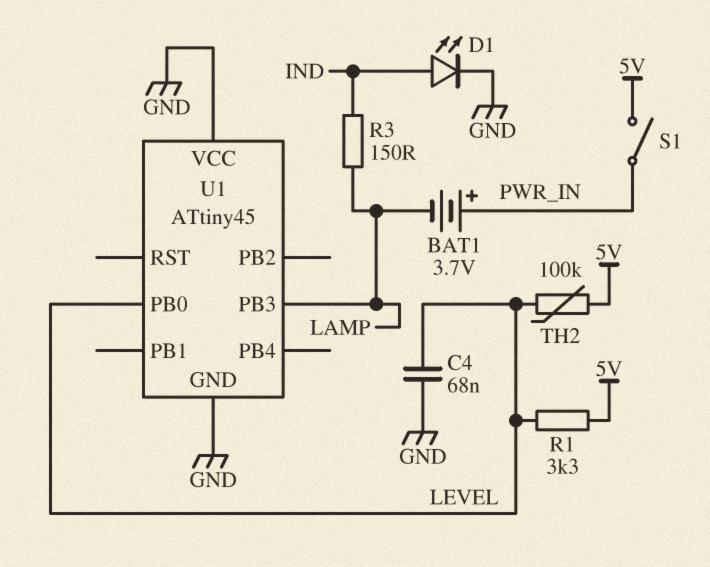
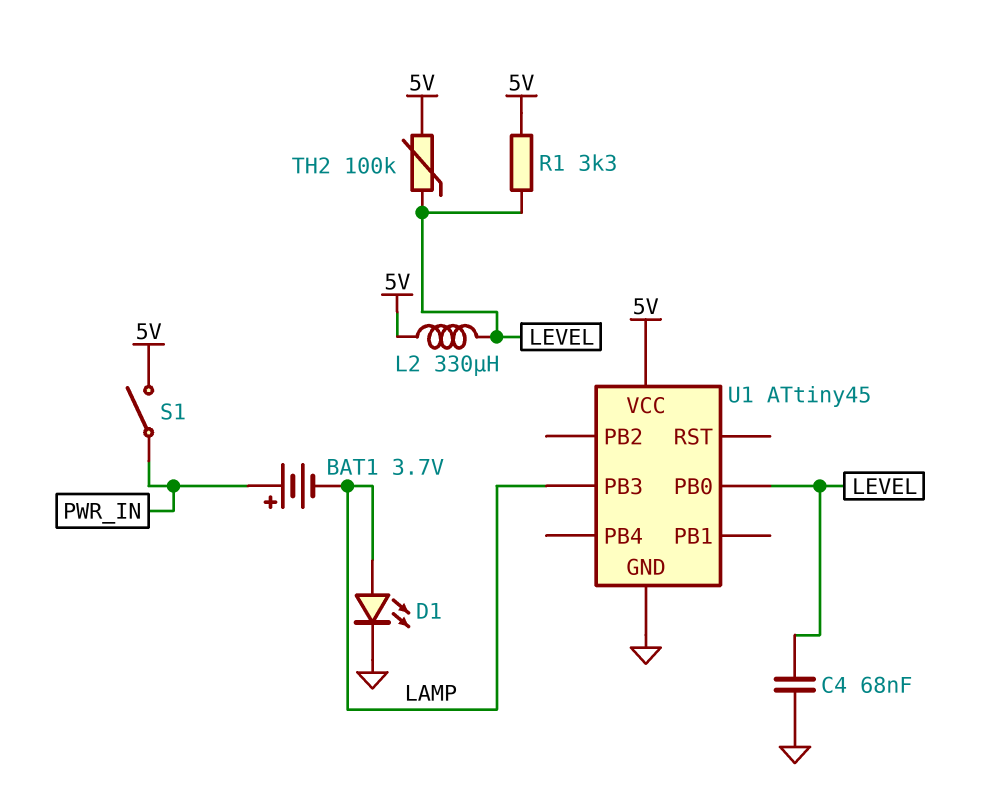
D1: LED (A IND, K GND) -> LED (A LAMP, K GND)
L2: none -> 330uH (5V, LEVEL)
R3: 150 (IND, LAMP) -> none
U1 pin VCC: GND -> 5V

